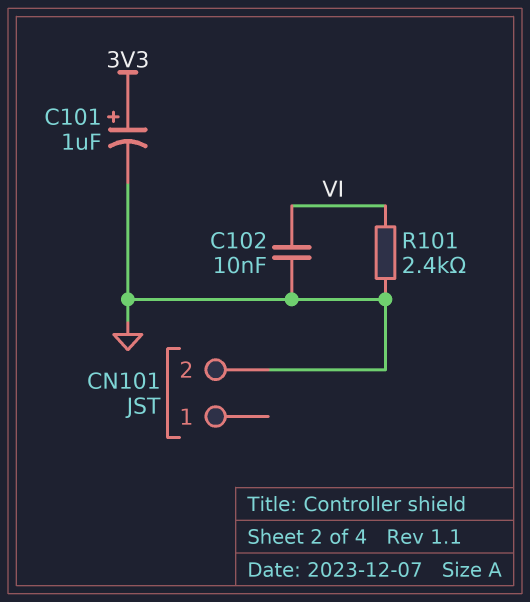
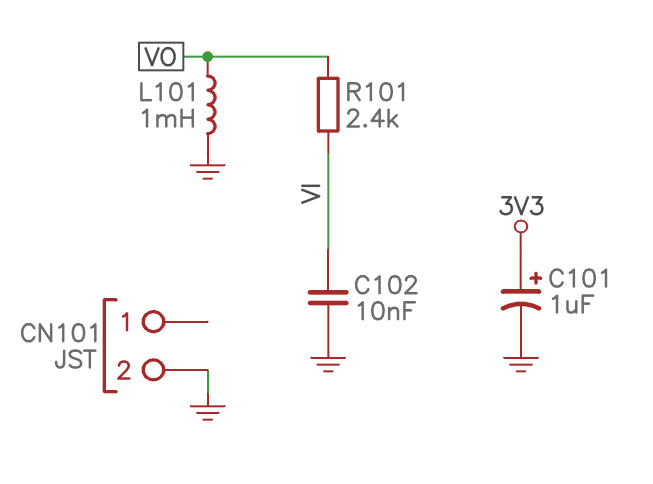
L101: none -> 1mH (GND, VO)
R101: 2.4k (GND, VI) -> 2.4k (VI, VO)

